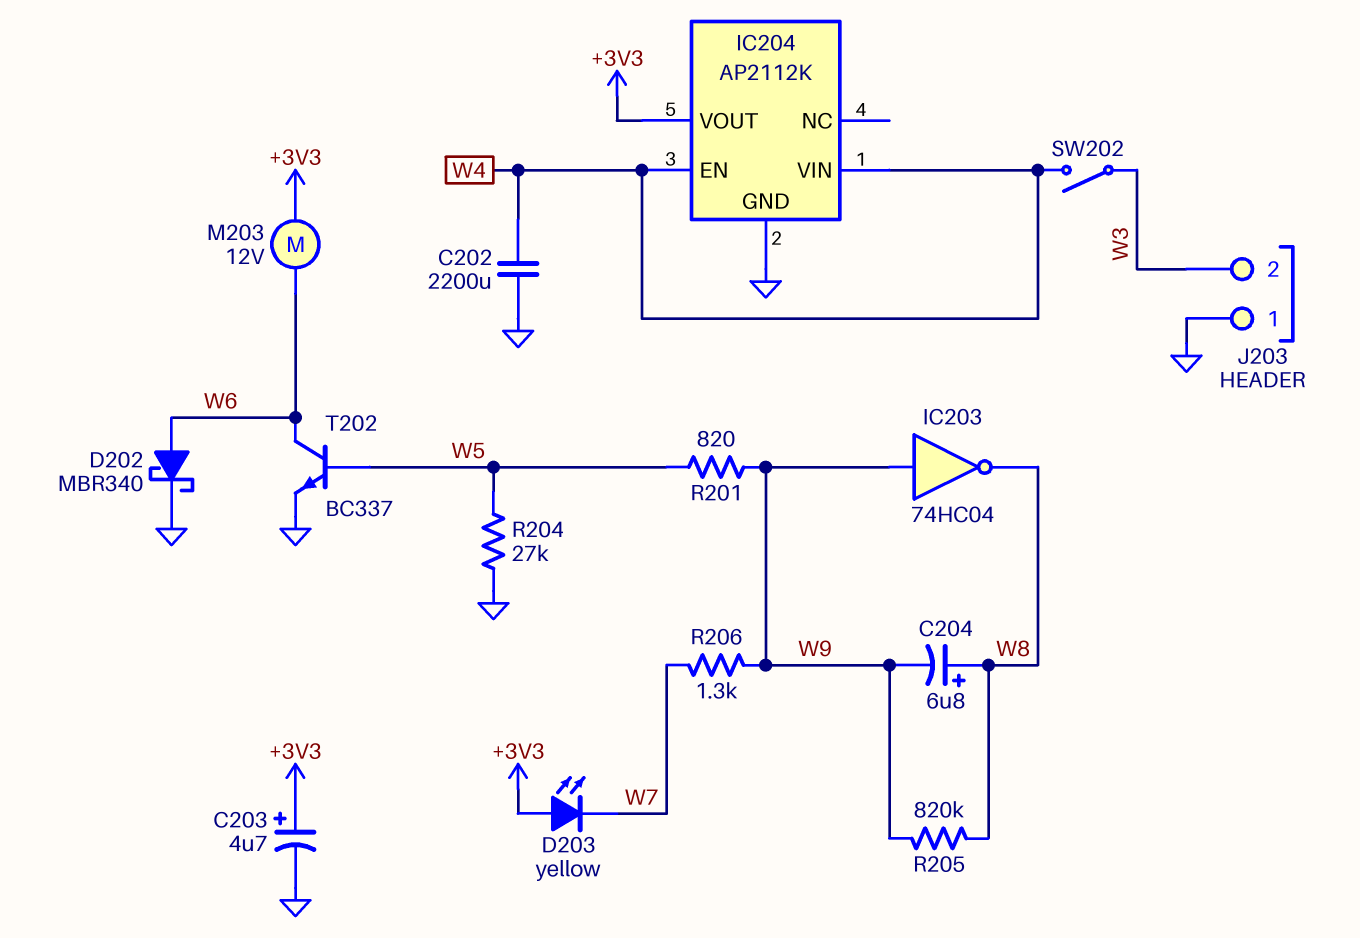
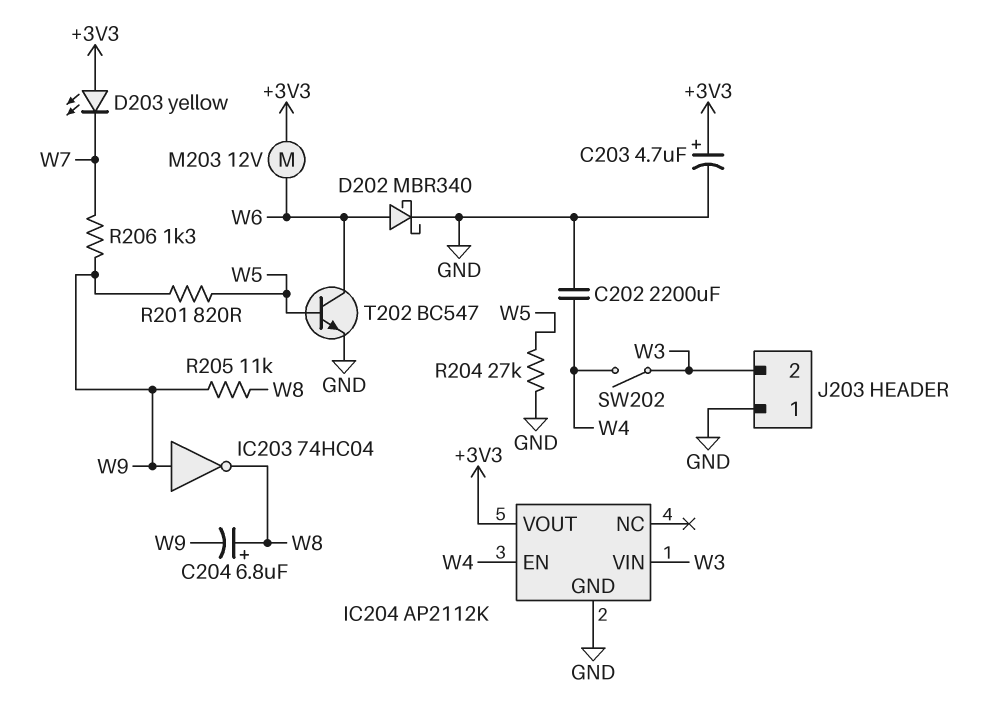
IC204 pin VIN: W4 -> W3
R205: 820k (W8, W9) -> 11k (W8, W9)
T202: NPN BC337 (B W5, C W6, E GND) -> NPN BC547 (B W5, C W6, E GND)

